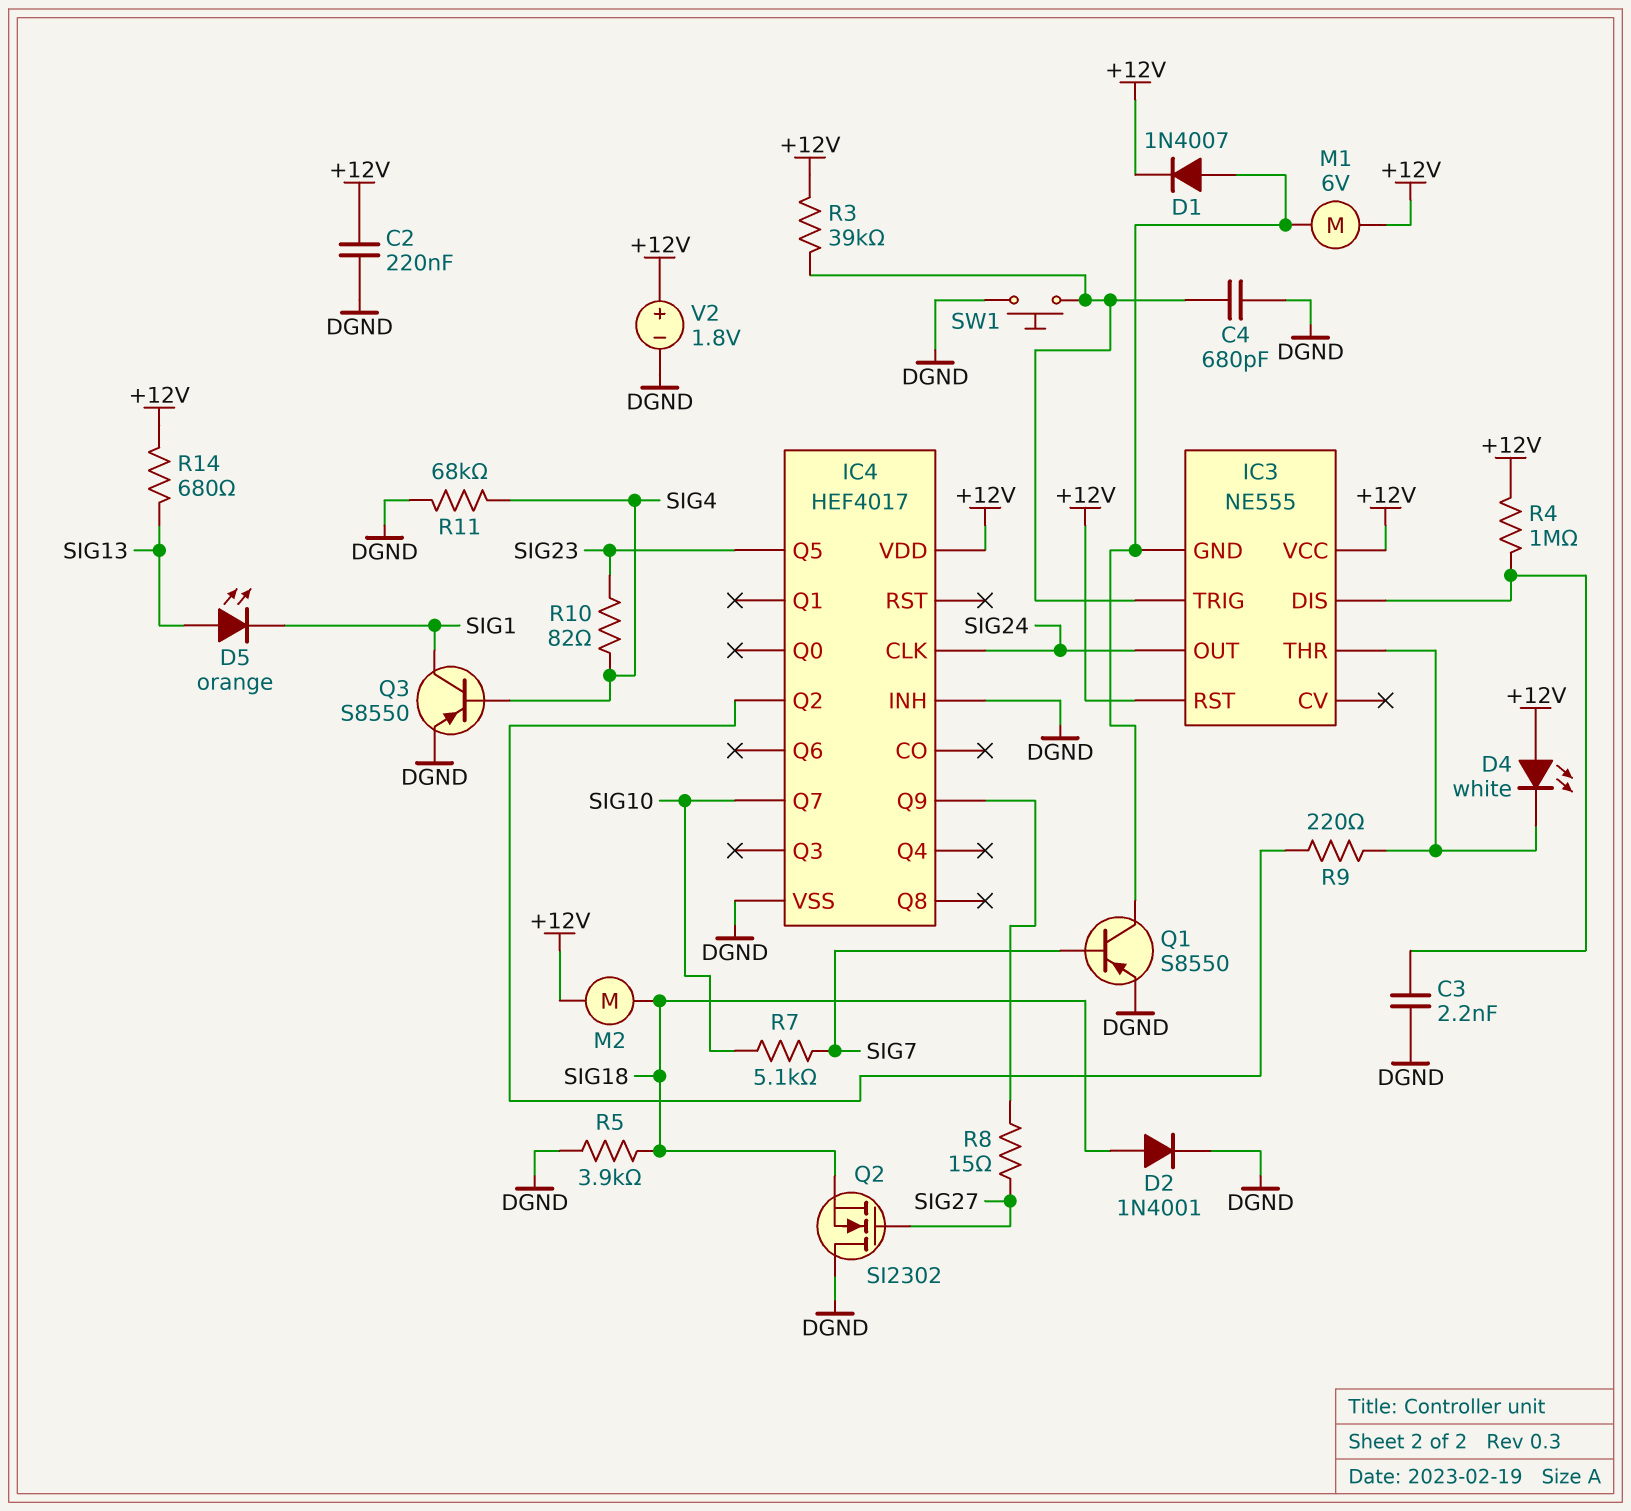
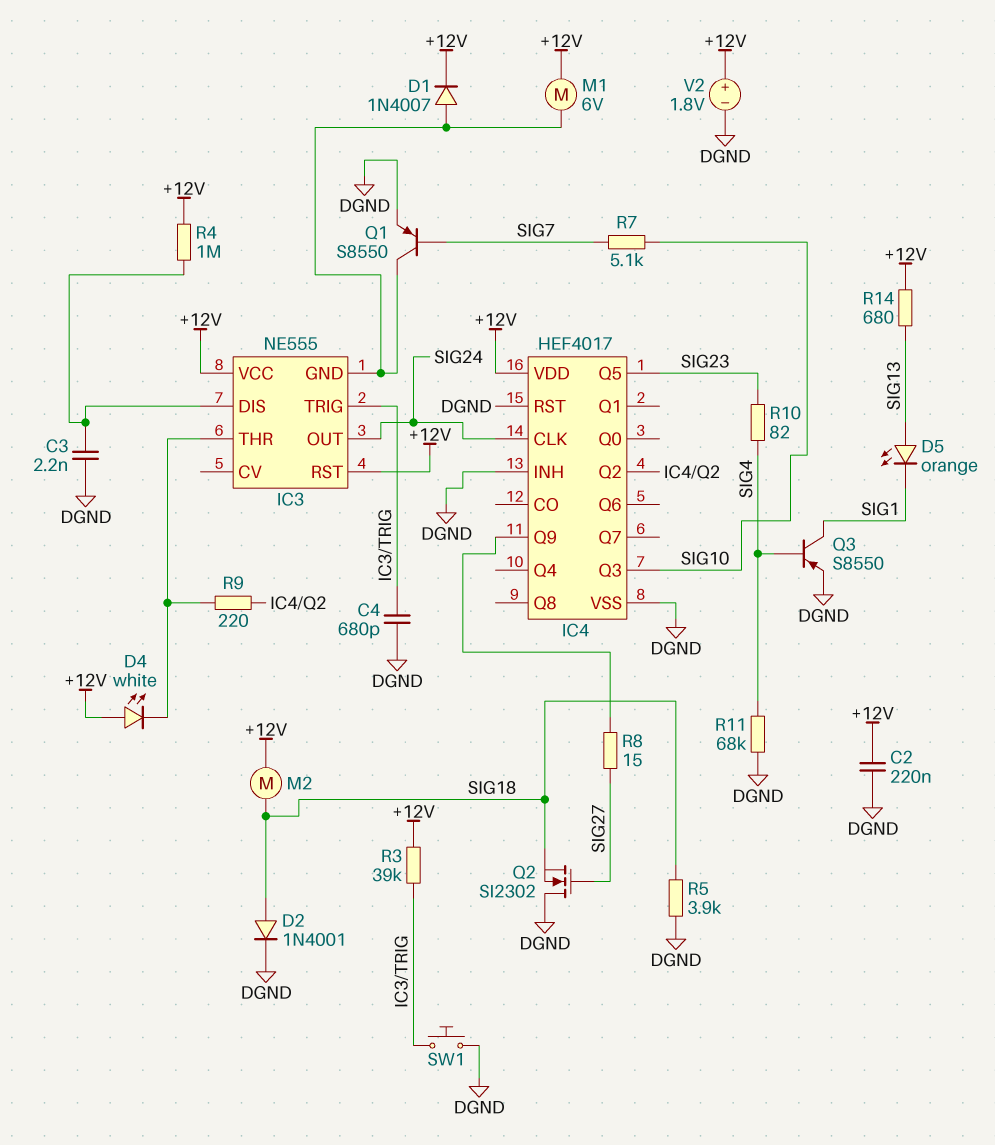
IC4 pin Q3: none -> SIG10
IC4 pin Q7: SIG10 -> none
IC4 pin RST: none -> DGND

